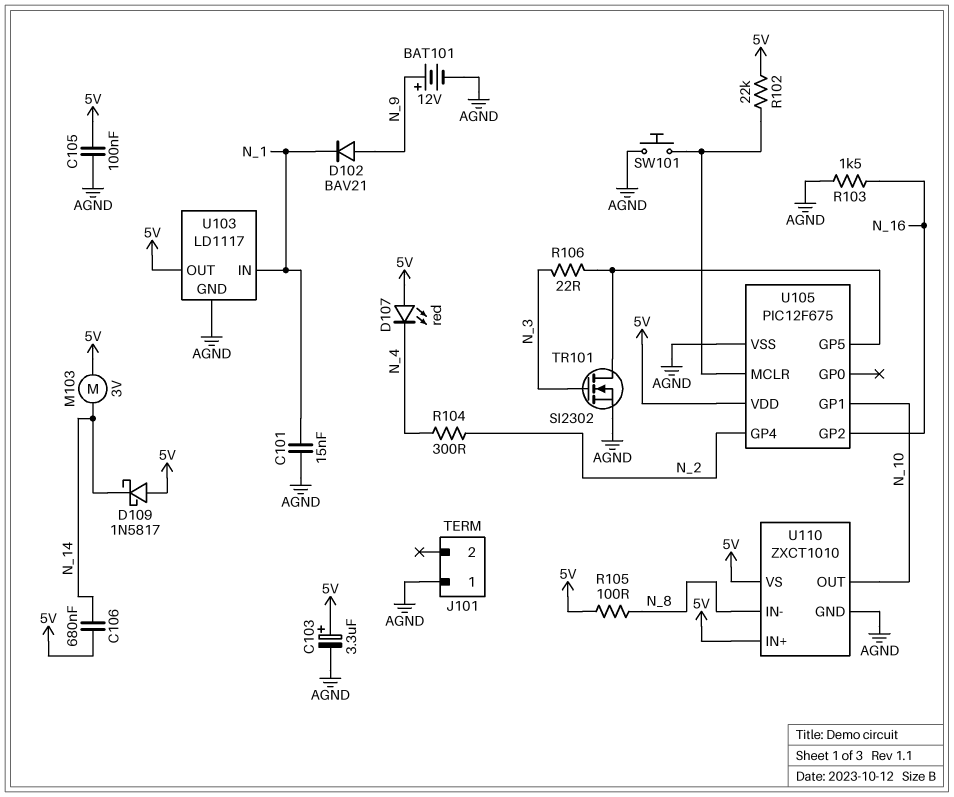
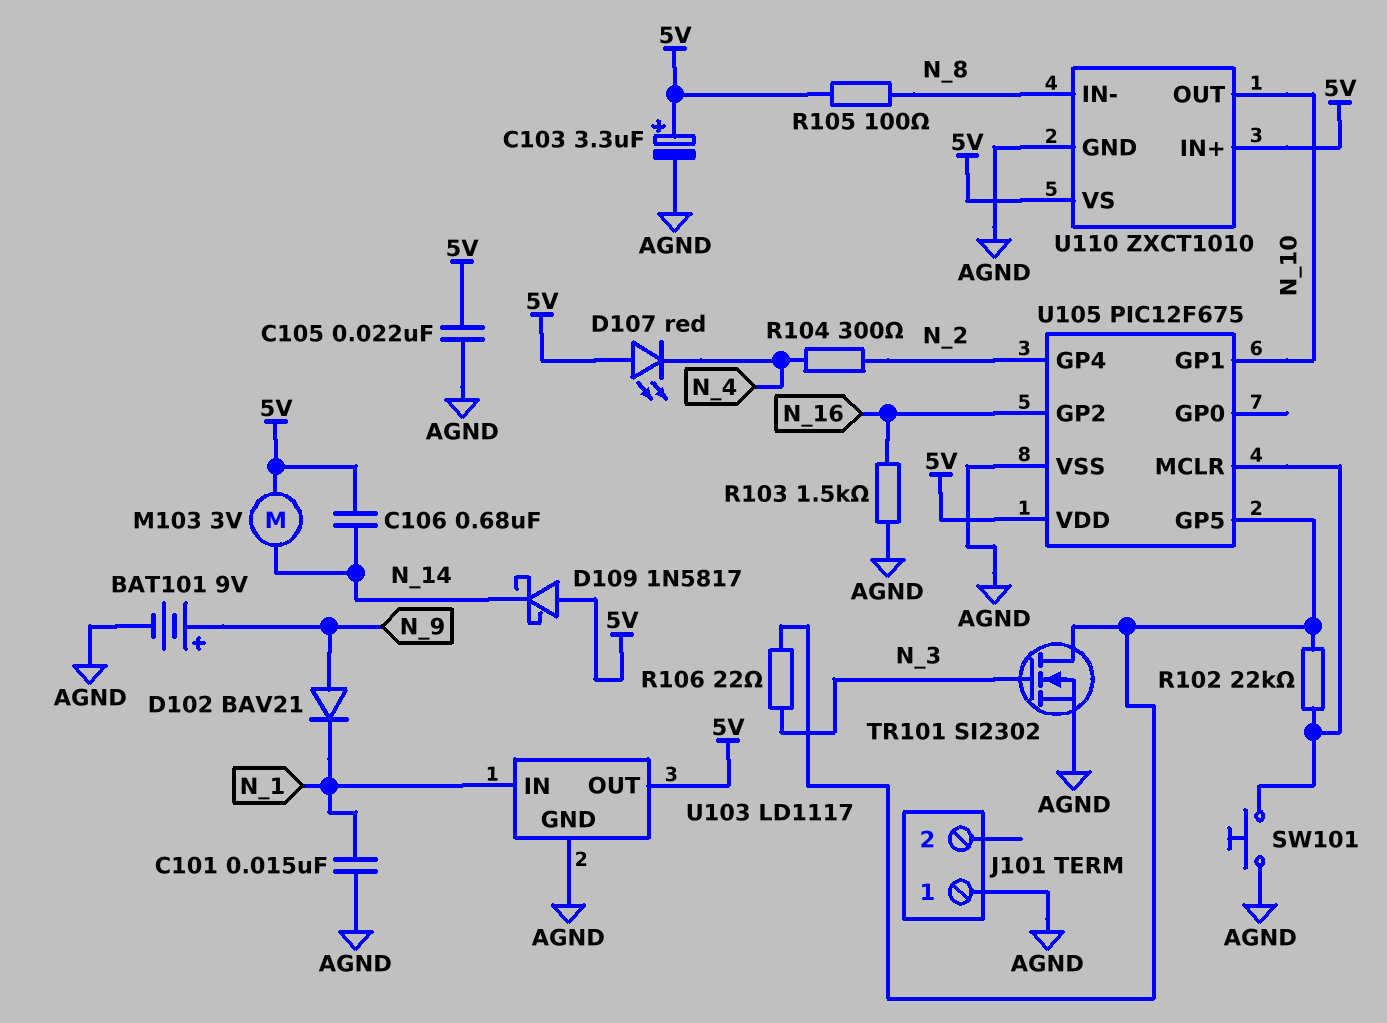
BAT101: 12V (plus N_9, minus AGND) -> 9V (plus N_9, minus AGND)
C105: 100nF (5V, AGND) -> 22nF (5V, AGND)
R102: 22k (5V, U105/MCLR) -> 22k (U105/GP5, U105/MCLR)

